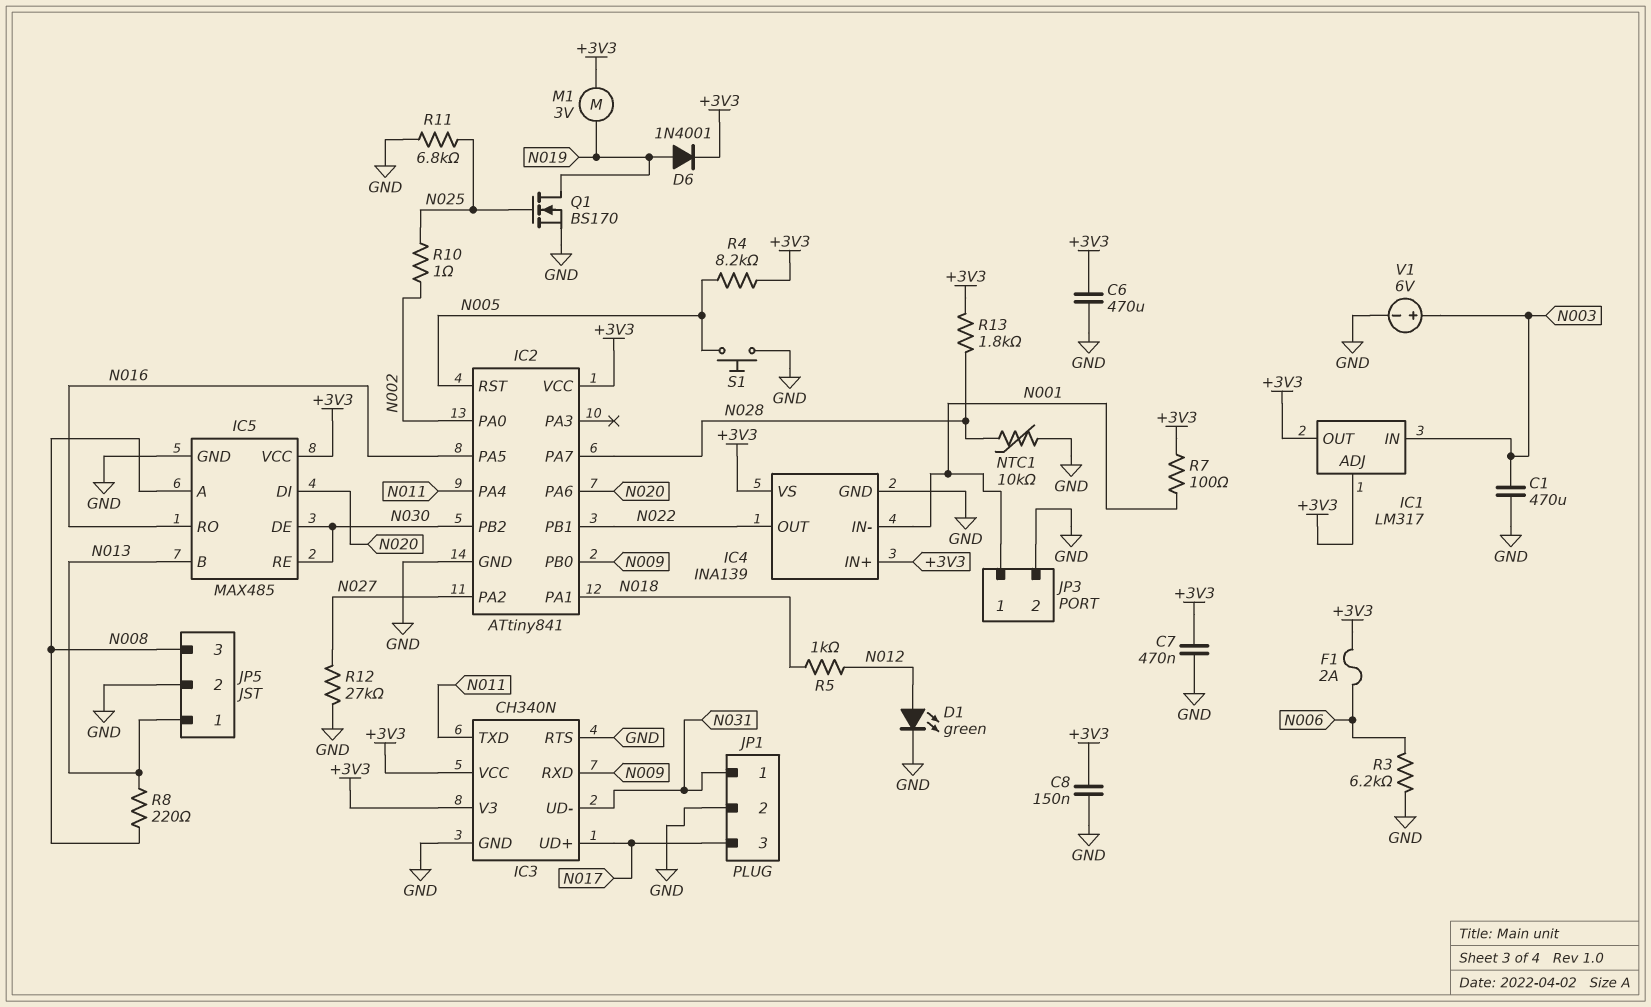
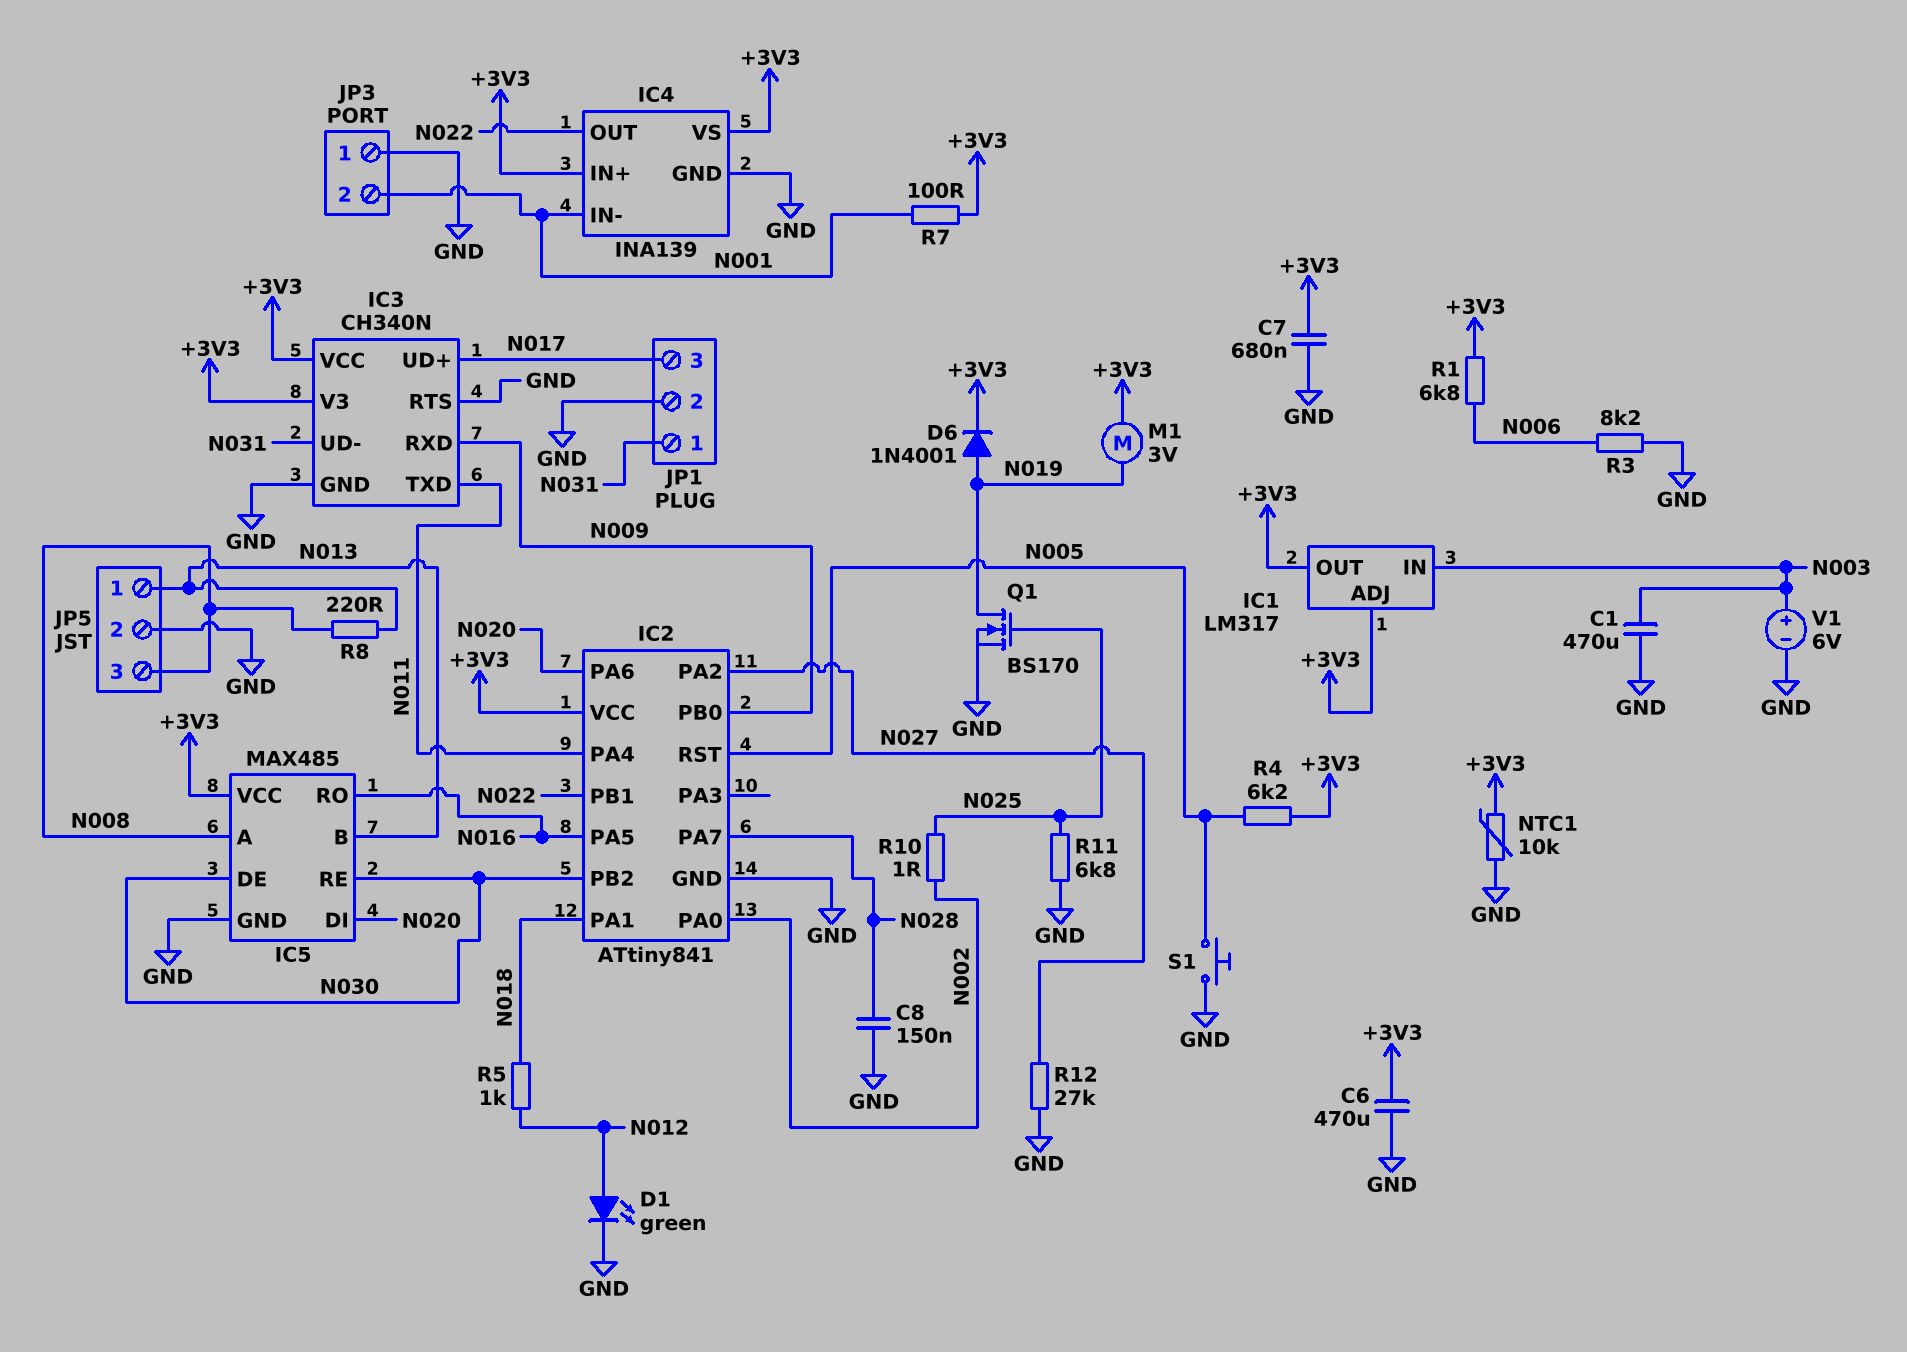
C7: 470nF (+3V3, GND) -> 680nF (+3V3, GND)
C8: 150nF (+3V3, GND) -> 150nF (GND, N028)
F1: 2A (+3V3, N006) -> none
JP3 pin 1: N001 -> GND
JP3 pin 2: GND -> N001
NTC1: 10k (GND, N028) -> 10k (+3V3, GND)
R1: none -> 6.8k (+3V3, N006)
R3: 6.2k (GND, N006) -> 8.2k (GND, N006)
R4: 8.2k (+3V3, N005) -> 6.2k (+3V3, N005)
R13: 1.8k (+3V3, N028) -> none

